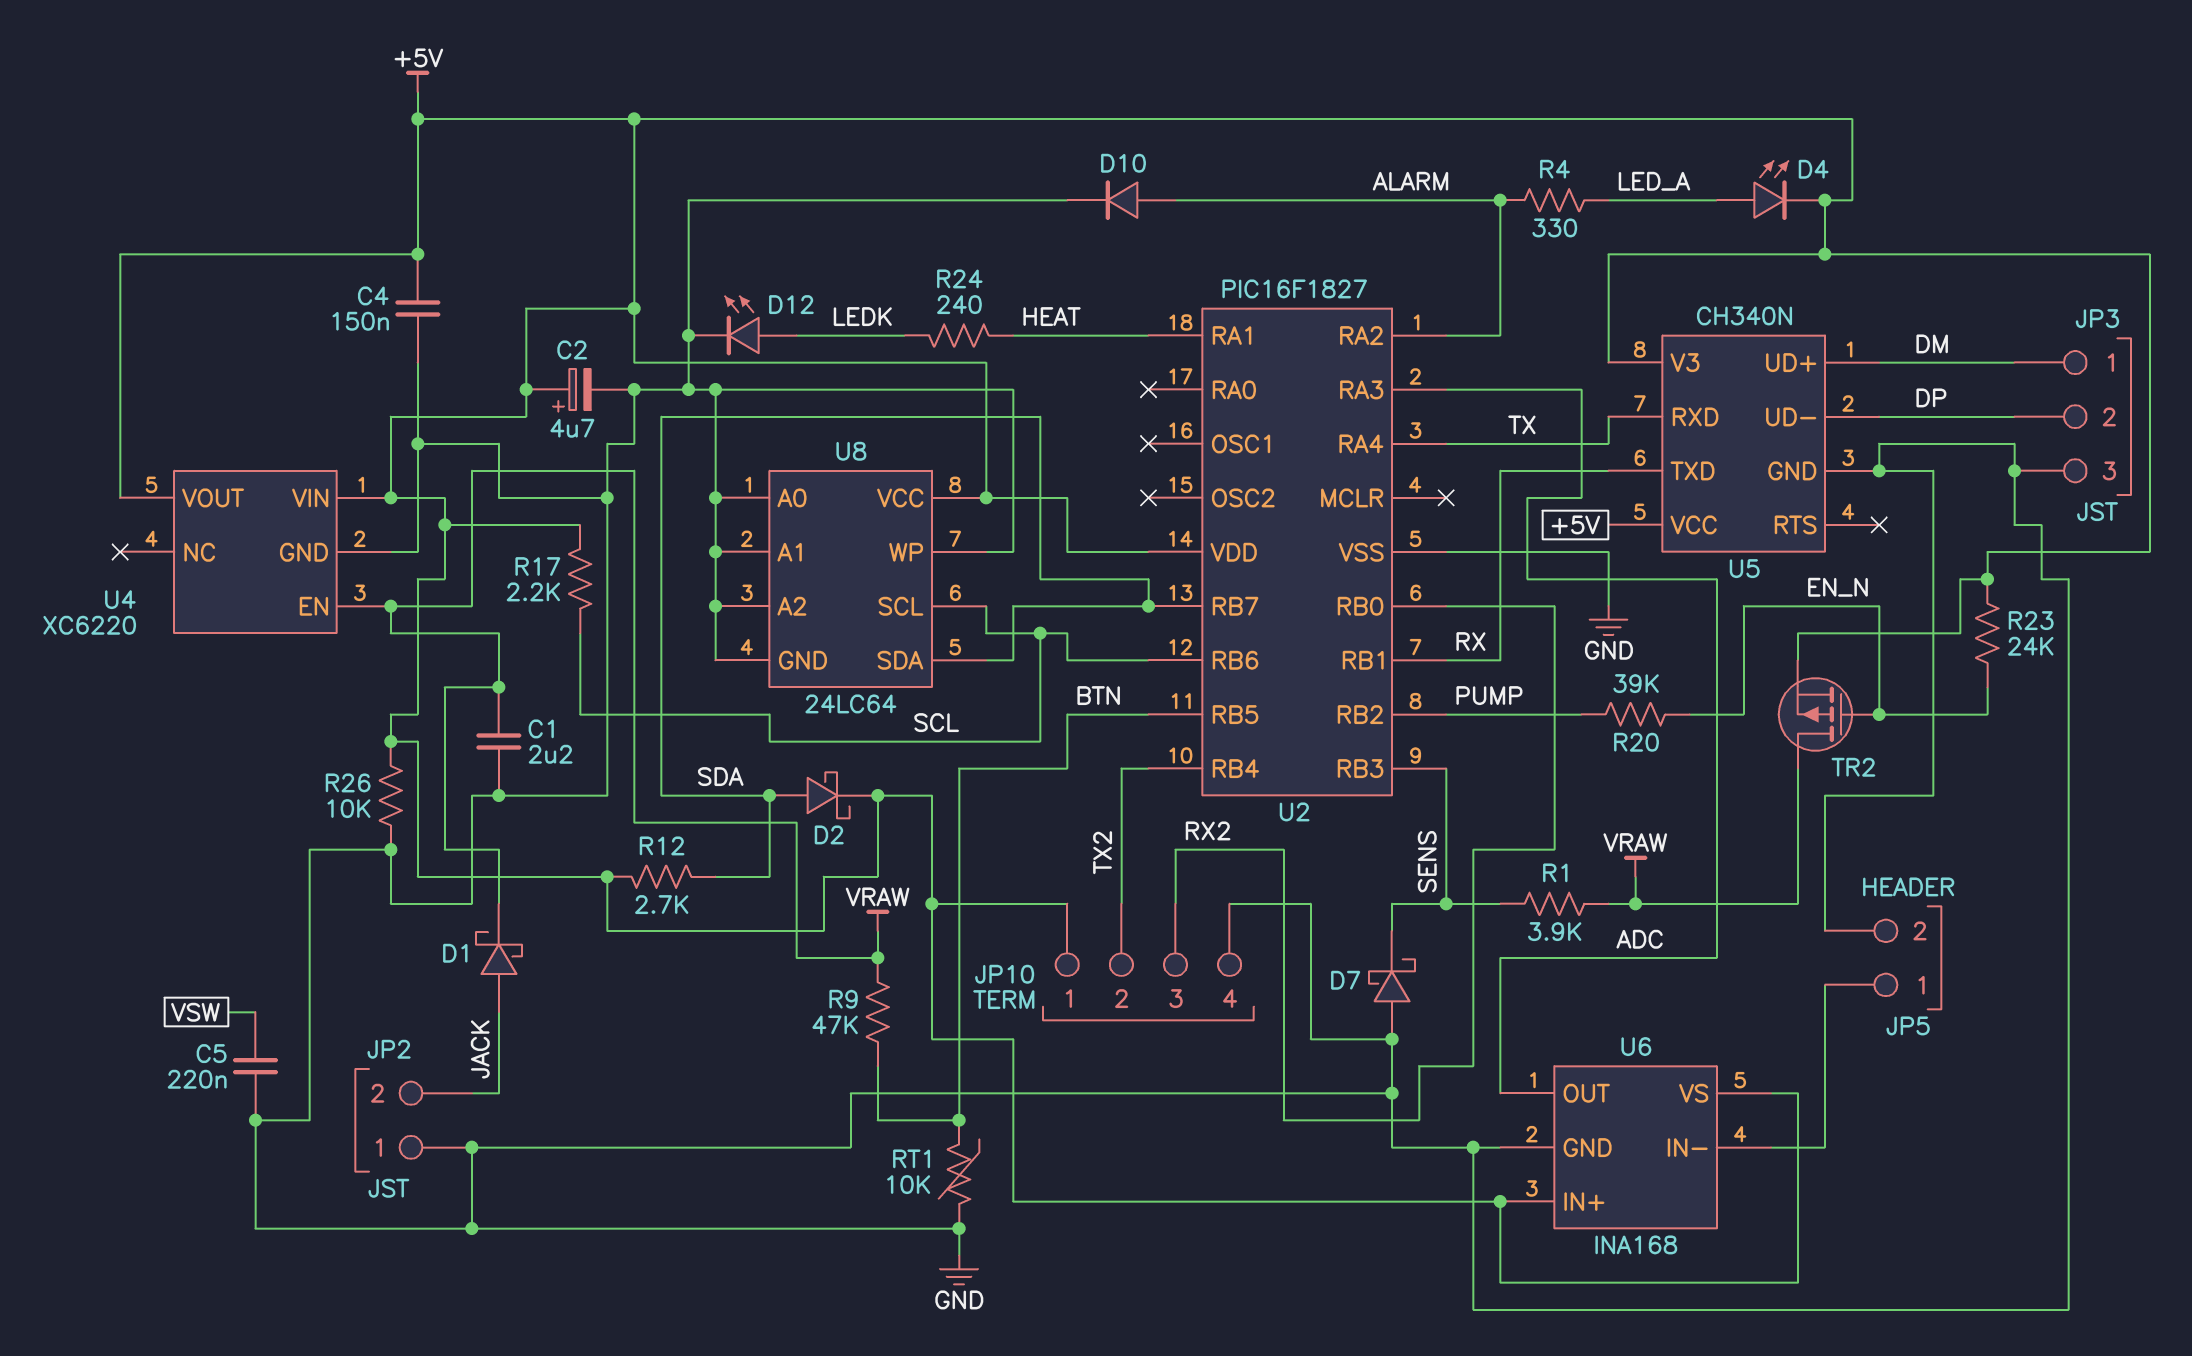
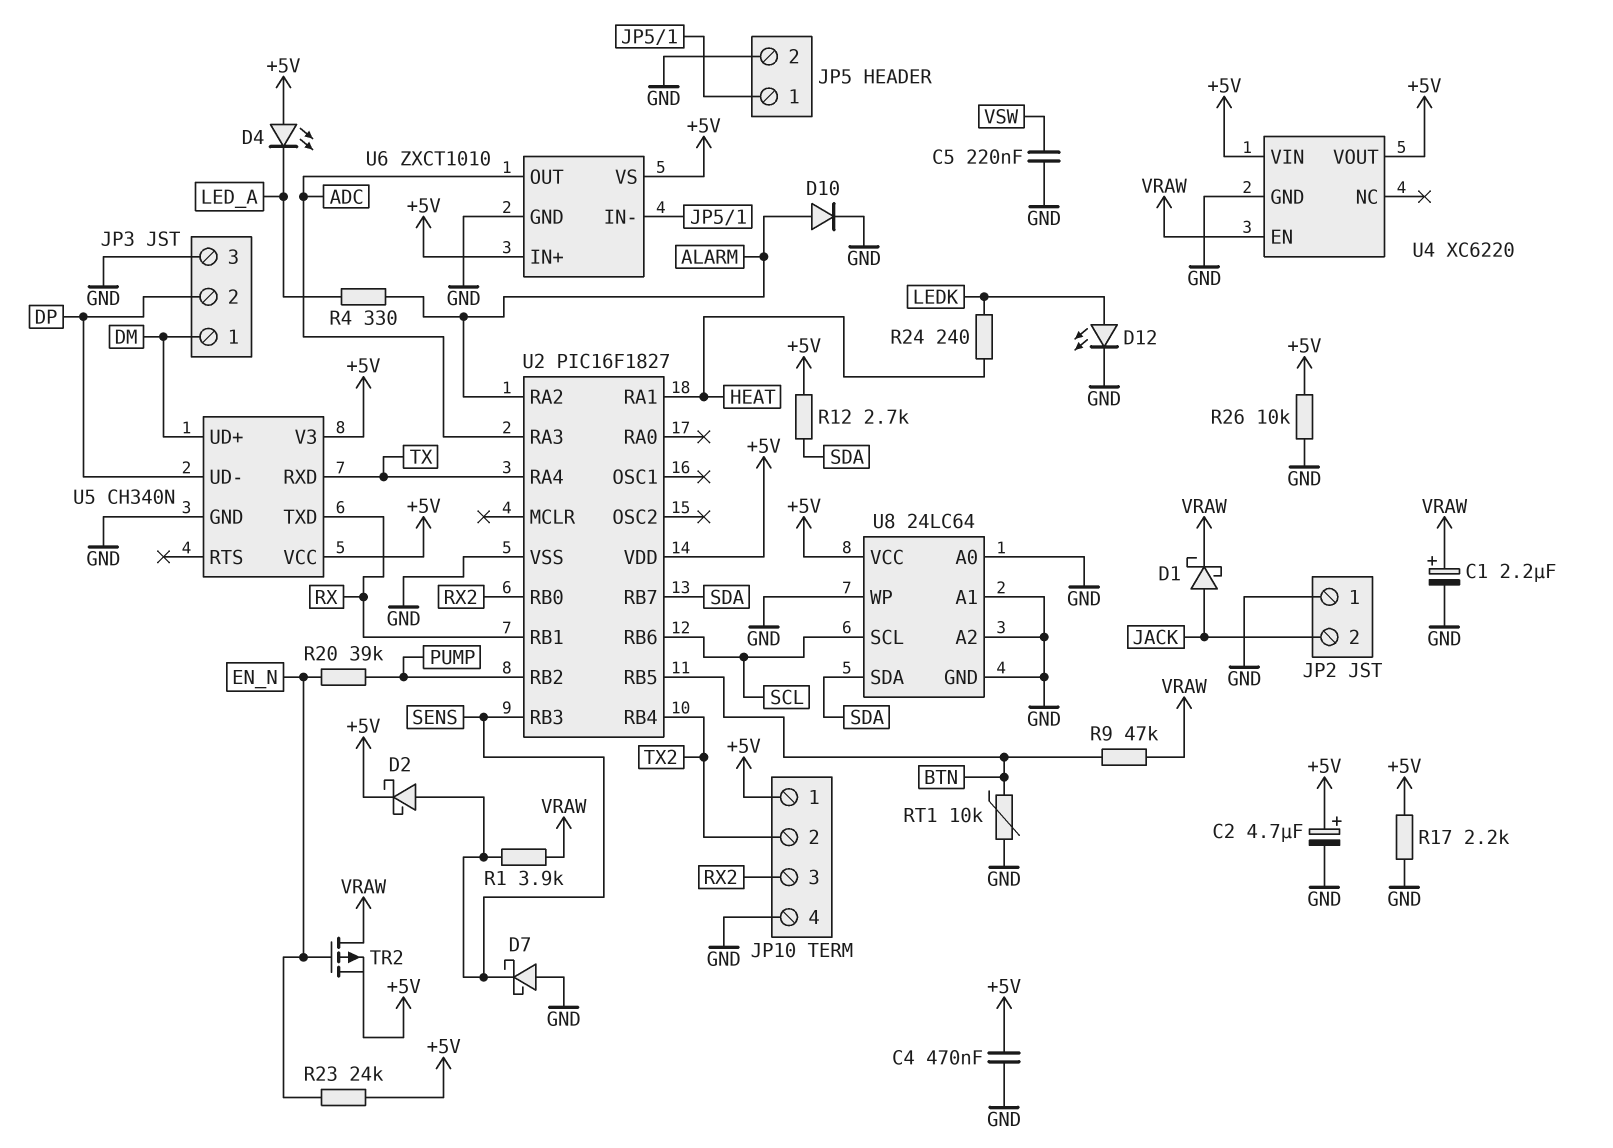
C1: 2.2uF (GND, VRAW) -> 2.2uF (plus VRAW, minus GND)
C4: 150nF (+5V, GND) -> 470nF (+5V, GND)
D2: schottky (A SDA, K +5V) -> schottky (A SENS, K +5V)
D4: LED (A LED_A, K +5V) -> LED (A +5V, K LED_A)
R17: 2.2k (+5V, SCL) -> 2.2k (+5V, GND)
U6: INA168 -> ZXCT1010

